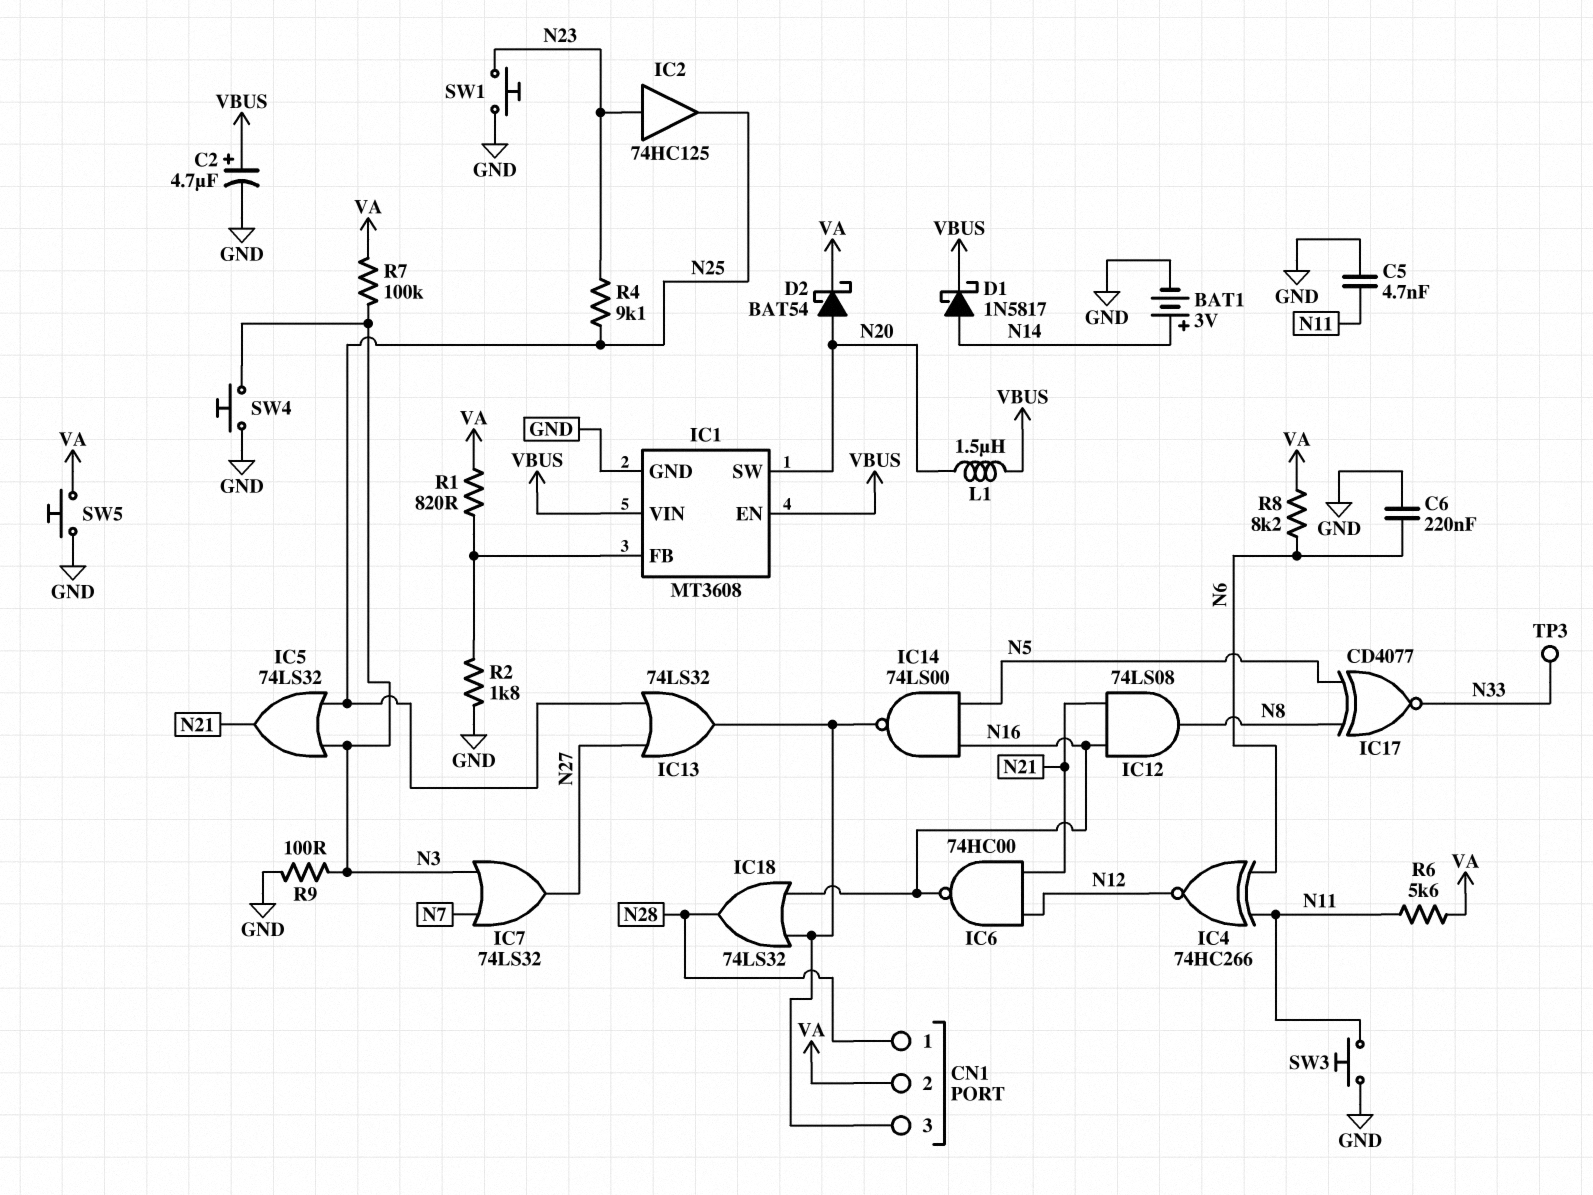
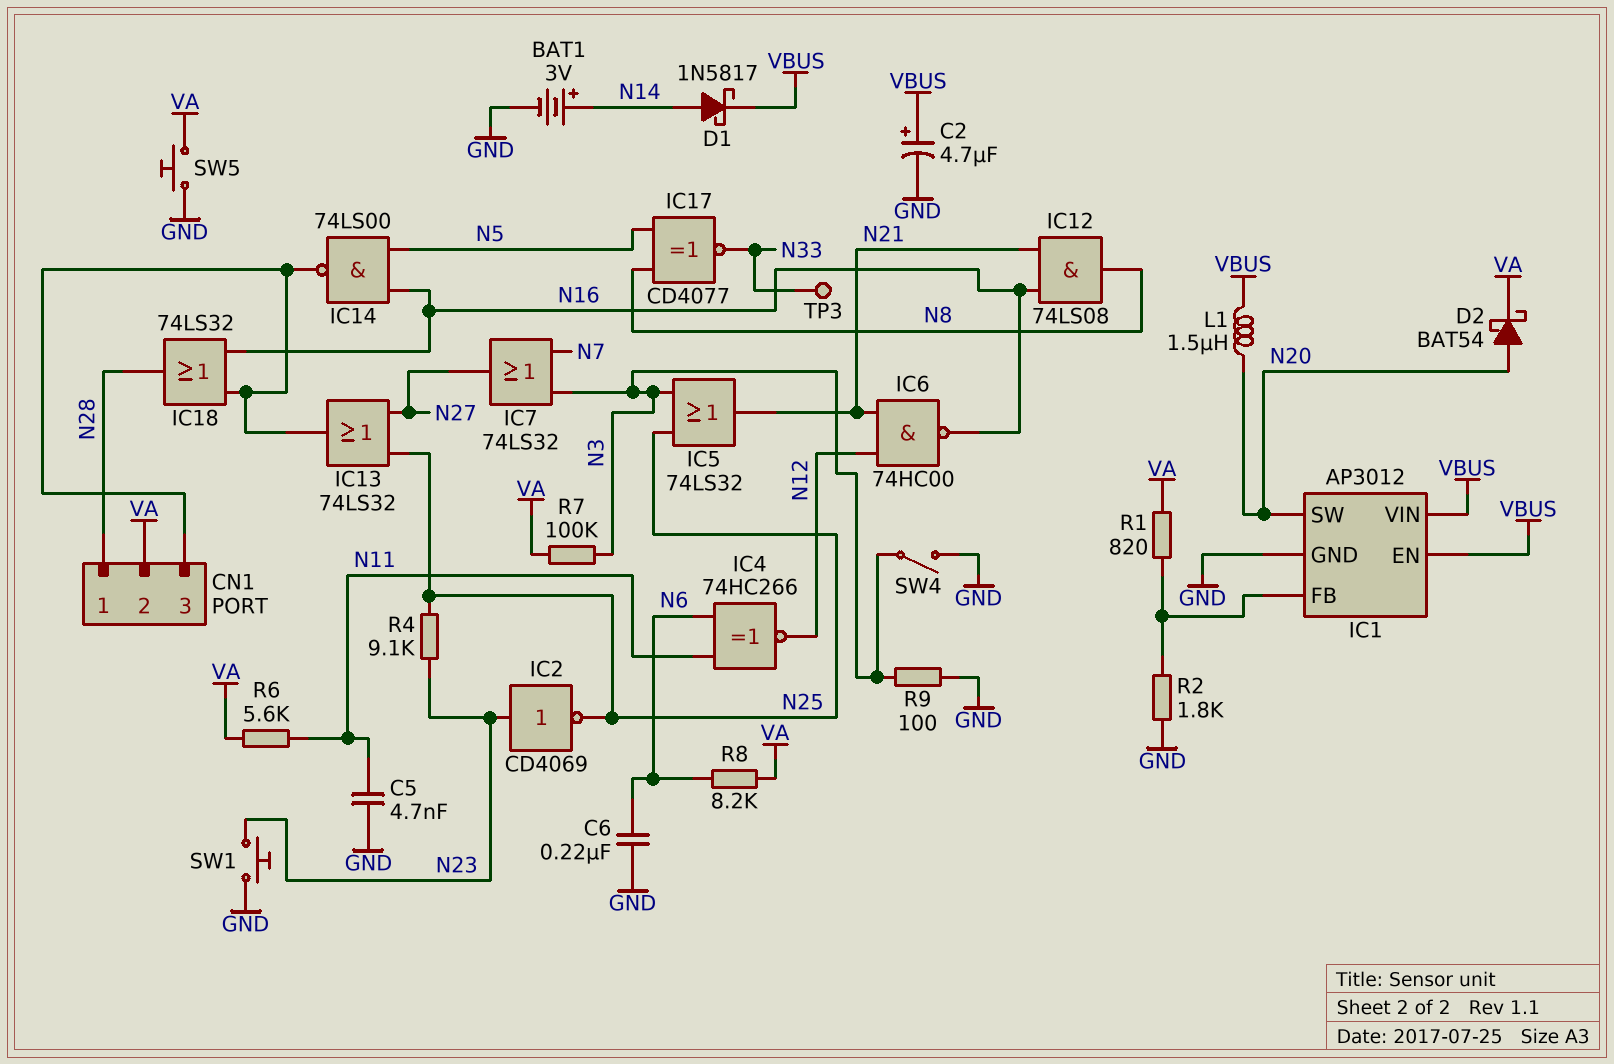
IC1: MT3608 -> AP3012
IC2: buffer 74HC125 (in N23, out N25) -> NOT CD4069 (in N23, out N25)
SW3: button (GND, N11) -> none
SW4: button (GND, N3) -> switch (GND, N3)

